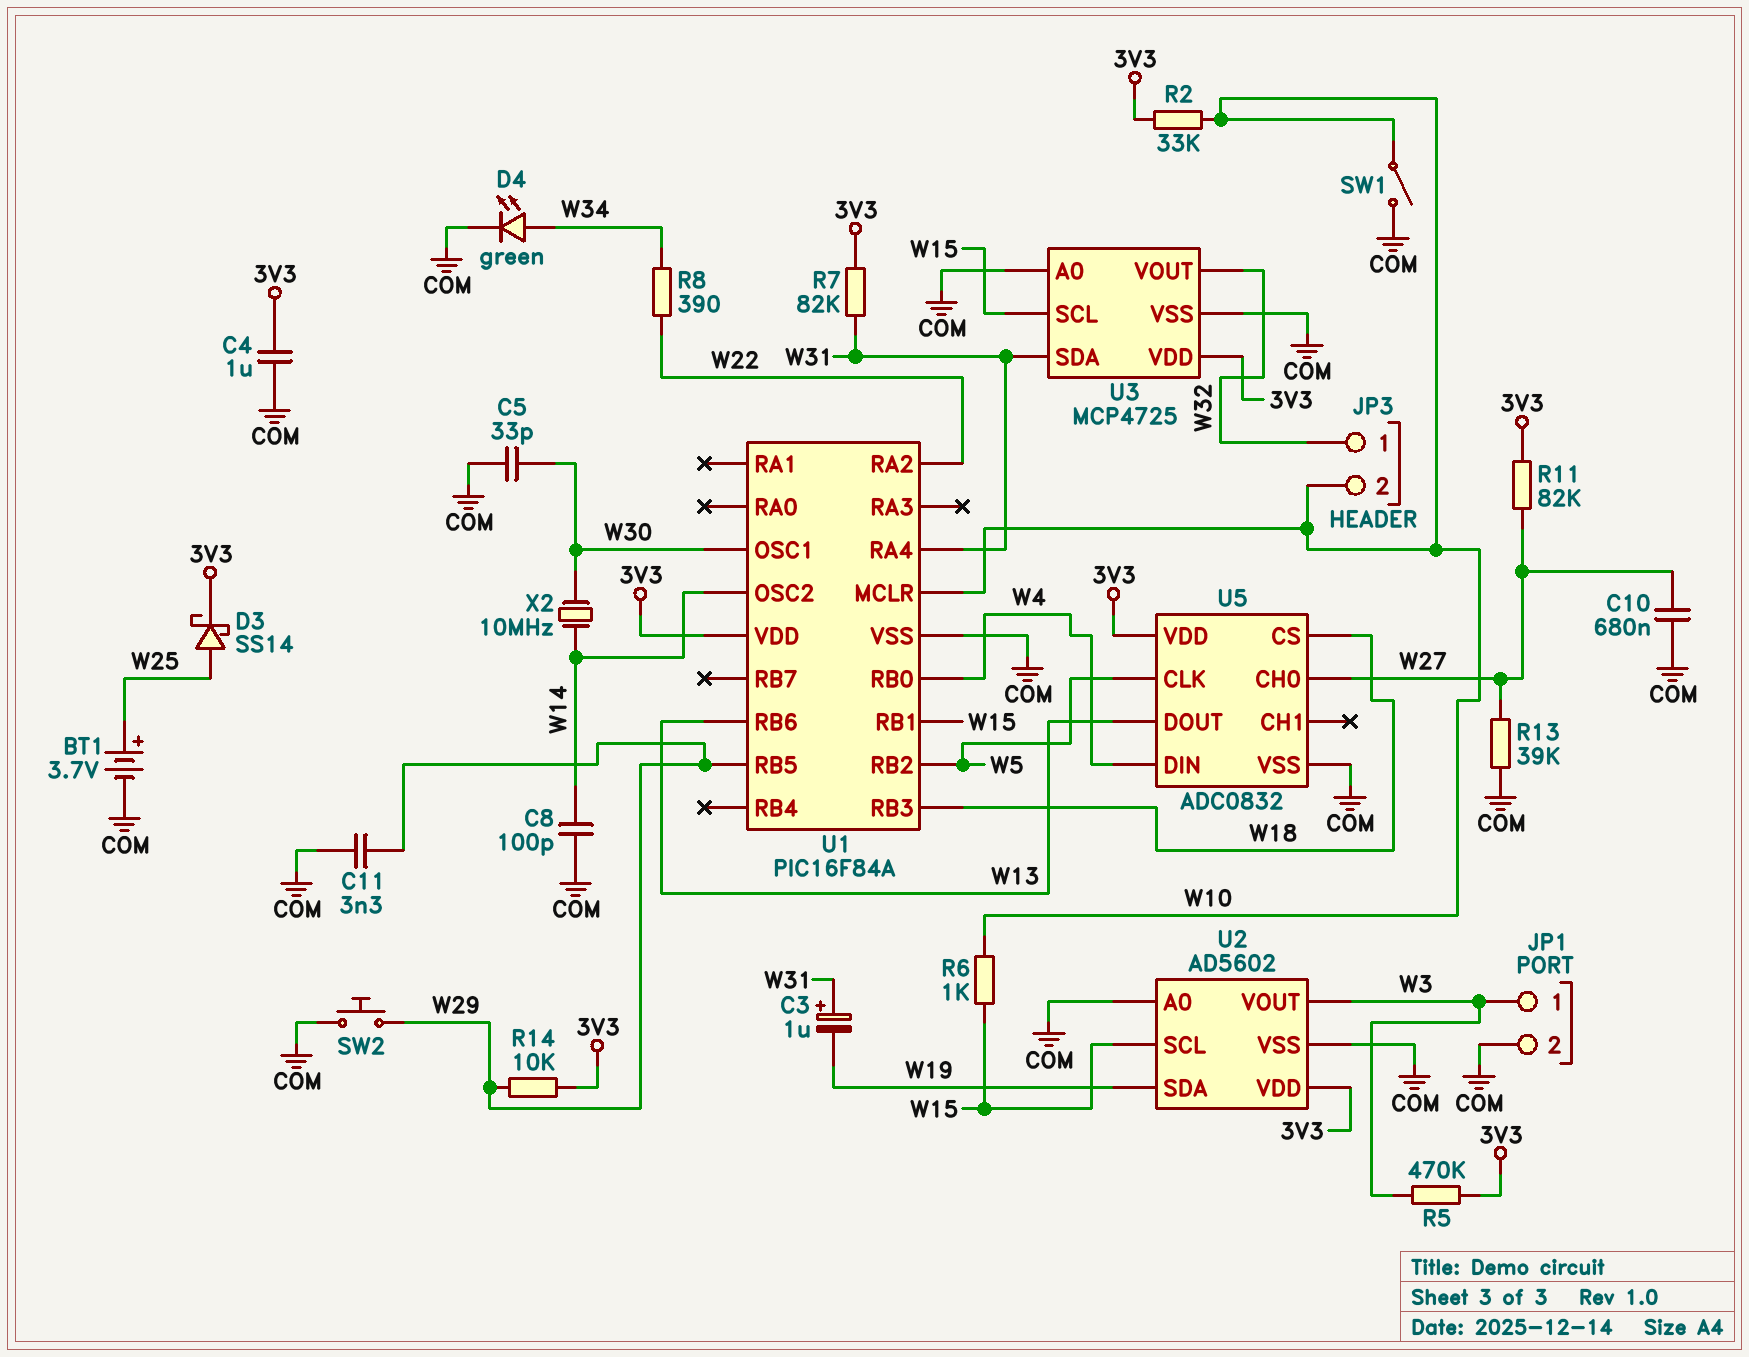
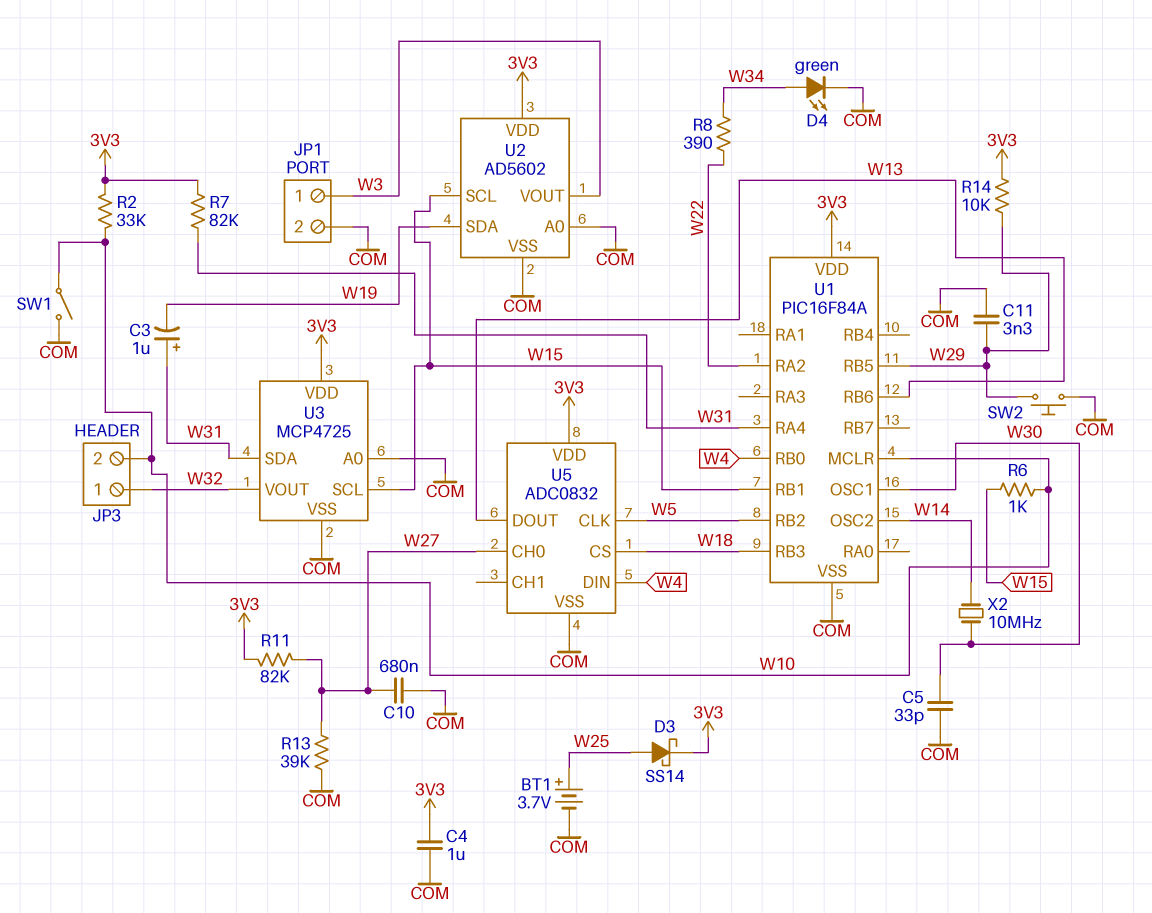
C8: 100pF (COM, W14) -> none
R5: 470k (3V3, W3) -> none

